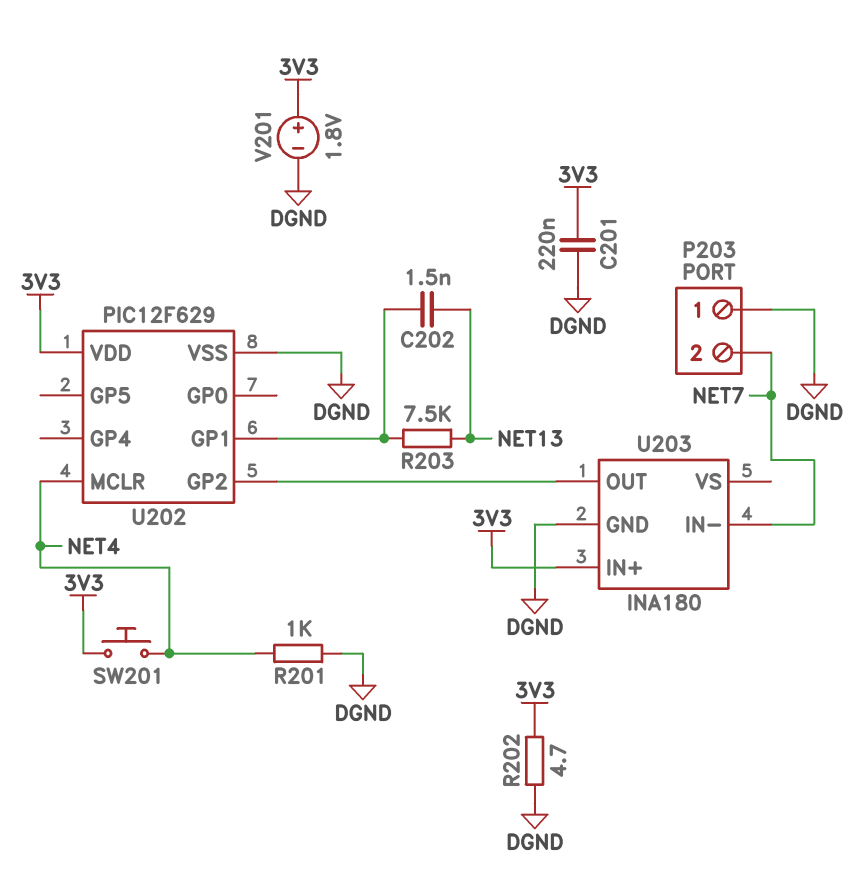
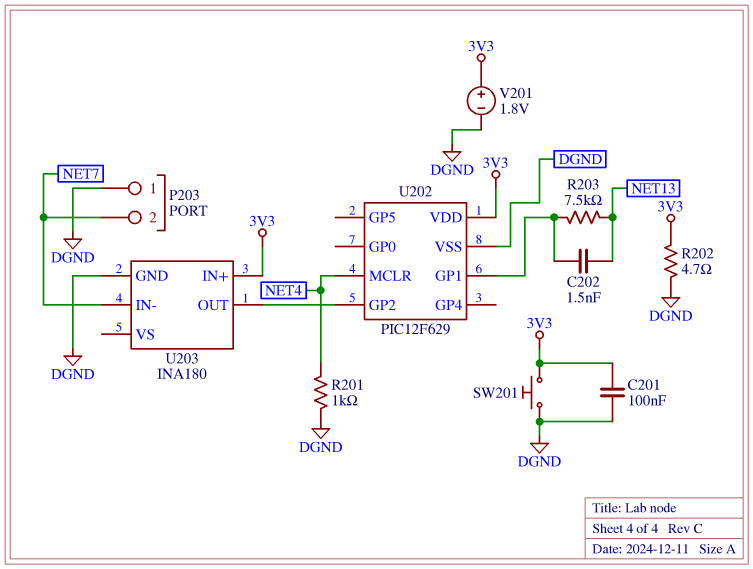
C201: 220nF (3V3, DGND) -> 100nF (3V3, DGND)
SW201: button (3V3, NET4) -> button (3V3, DGND)

